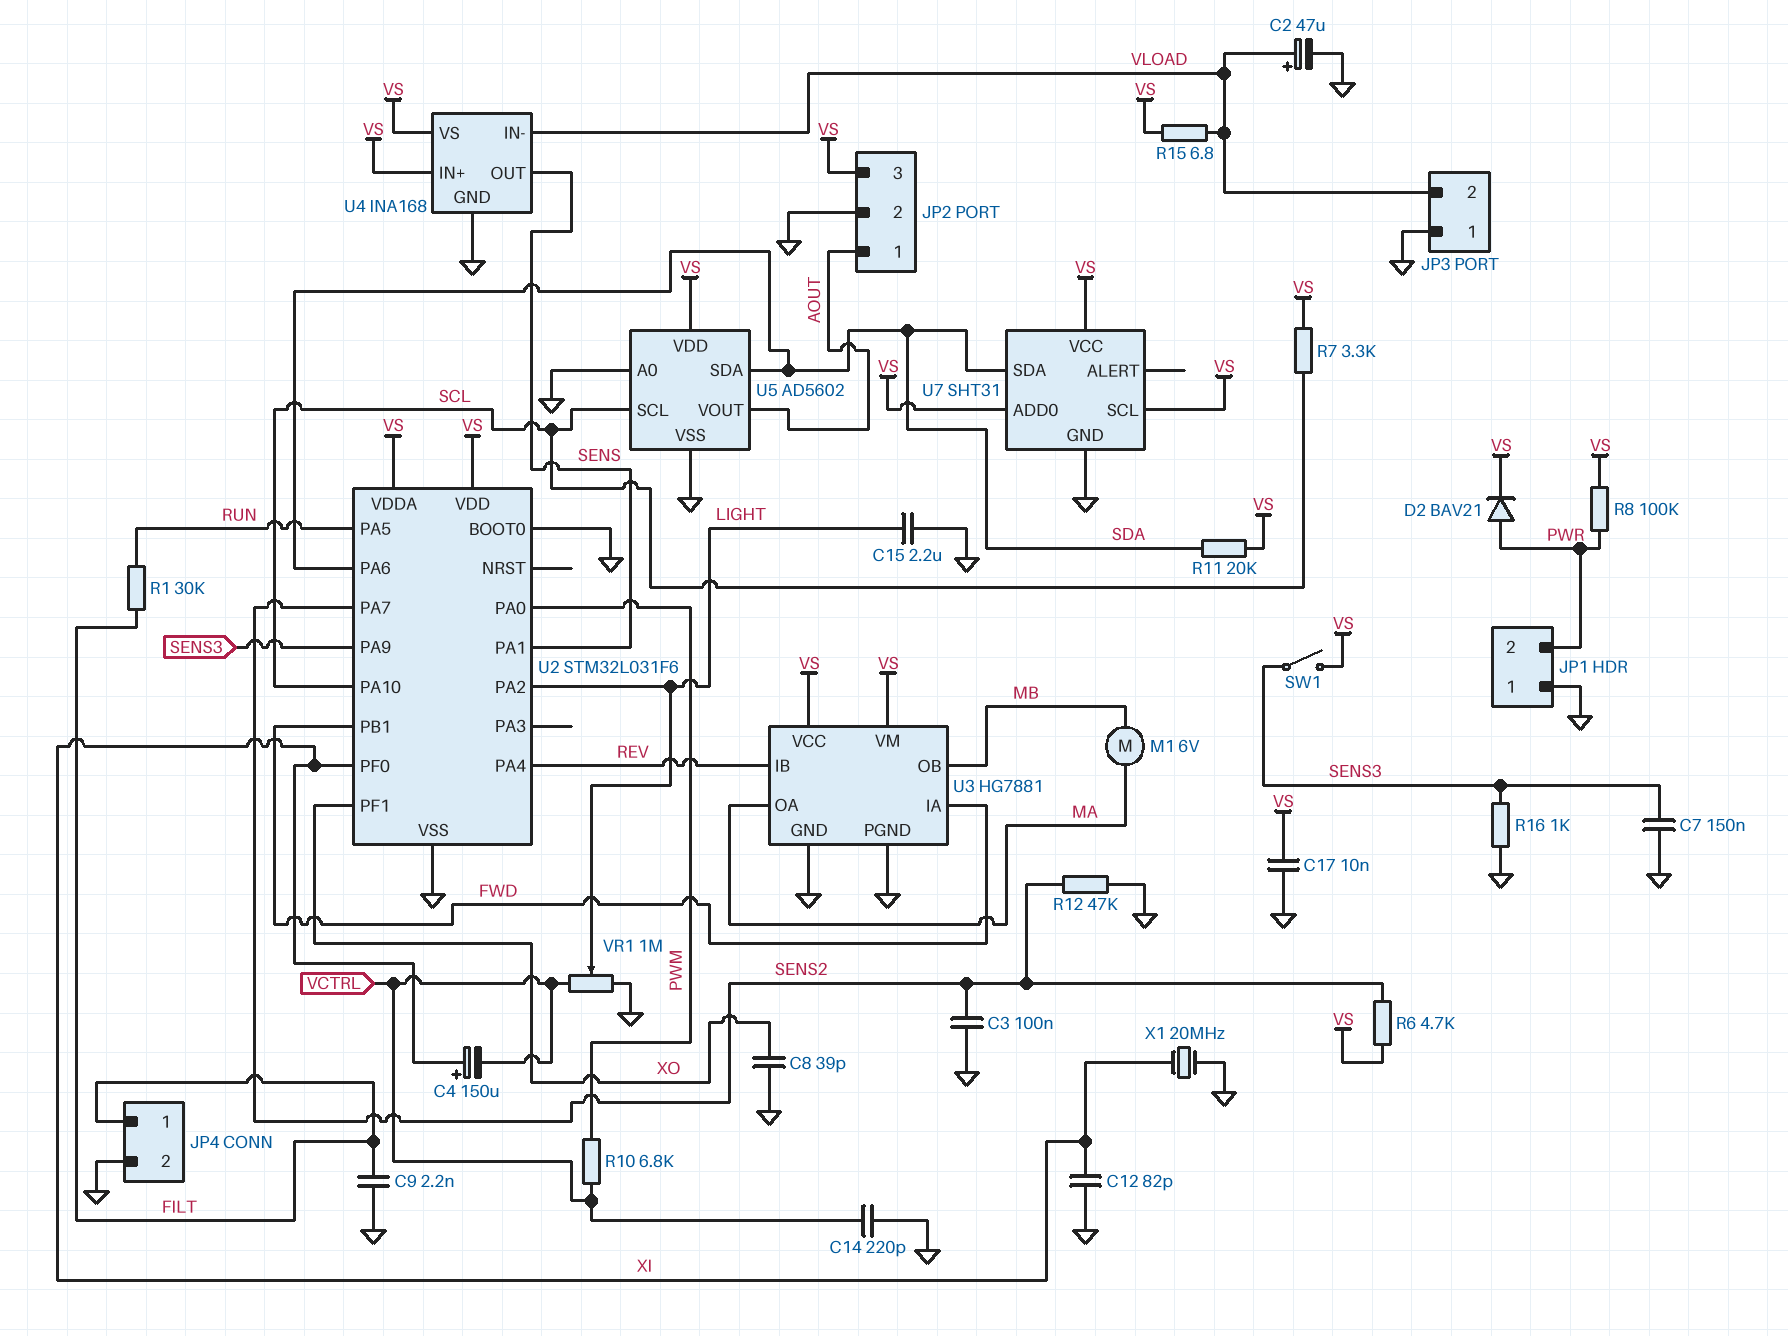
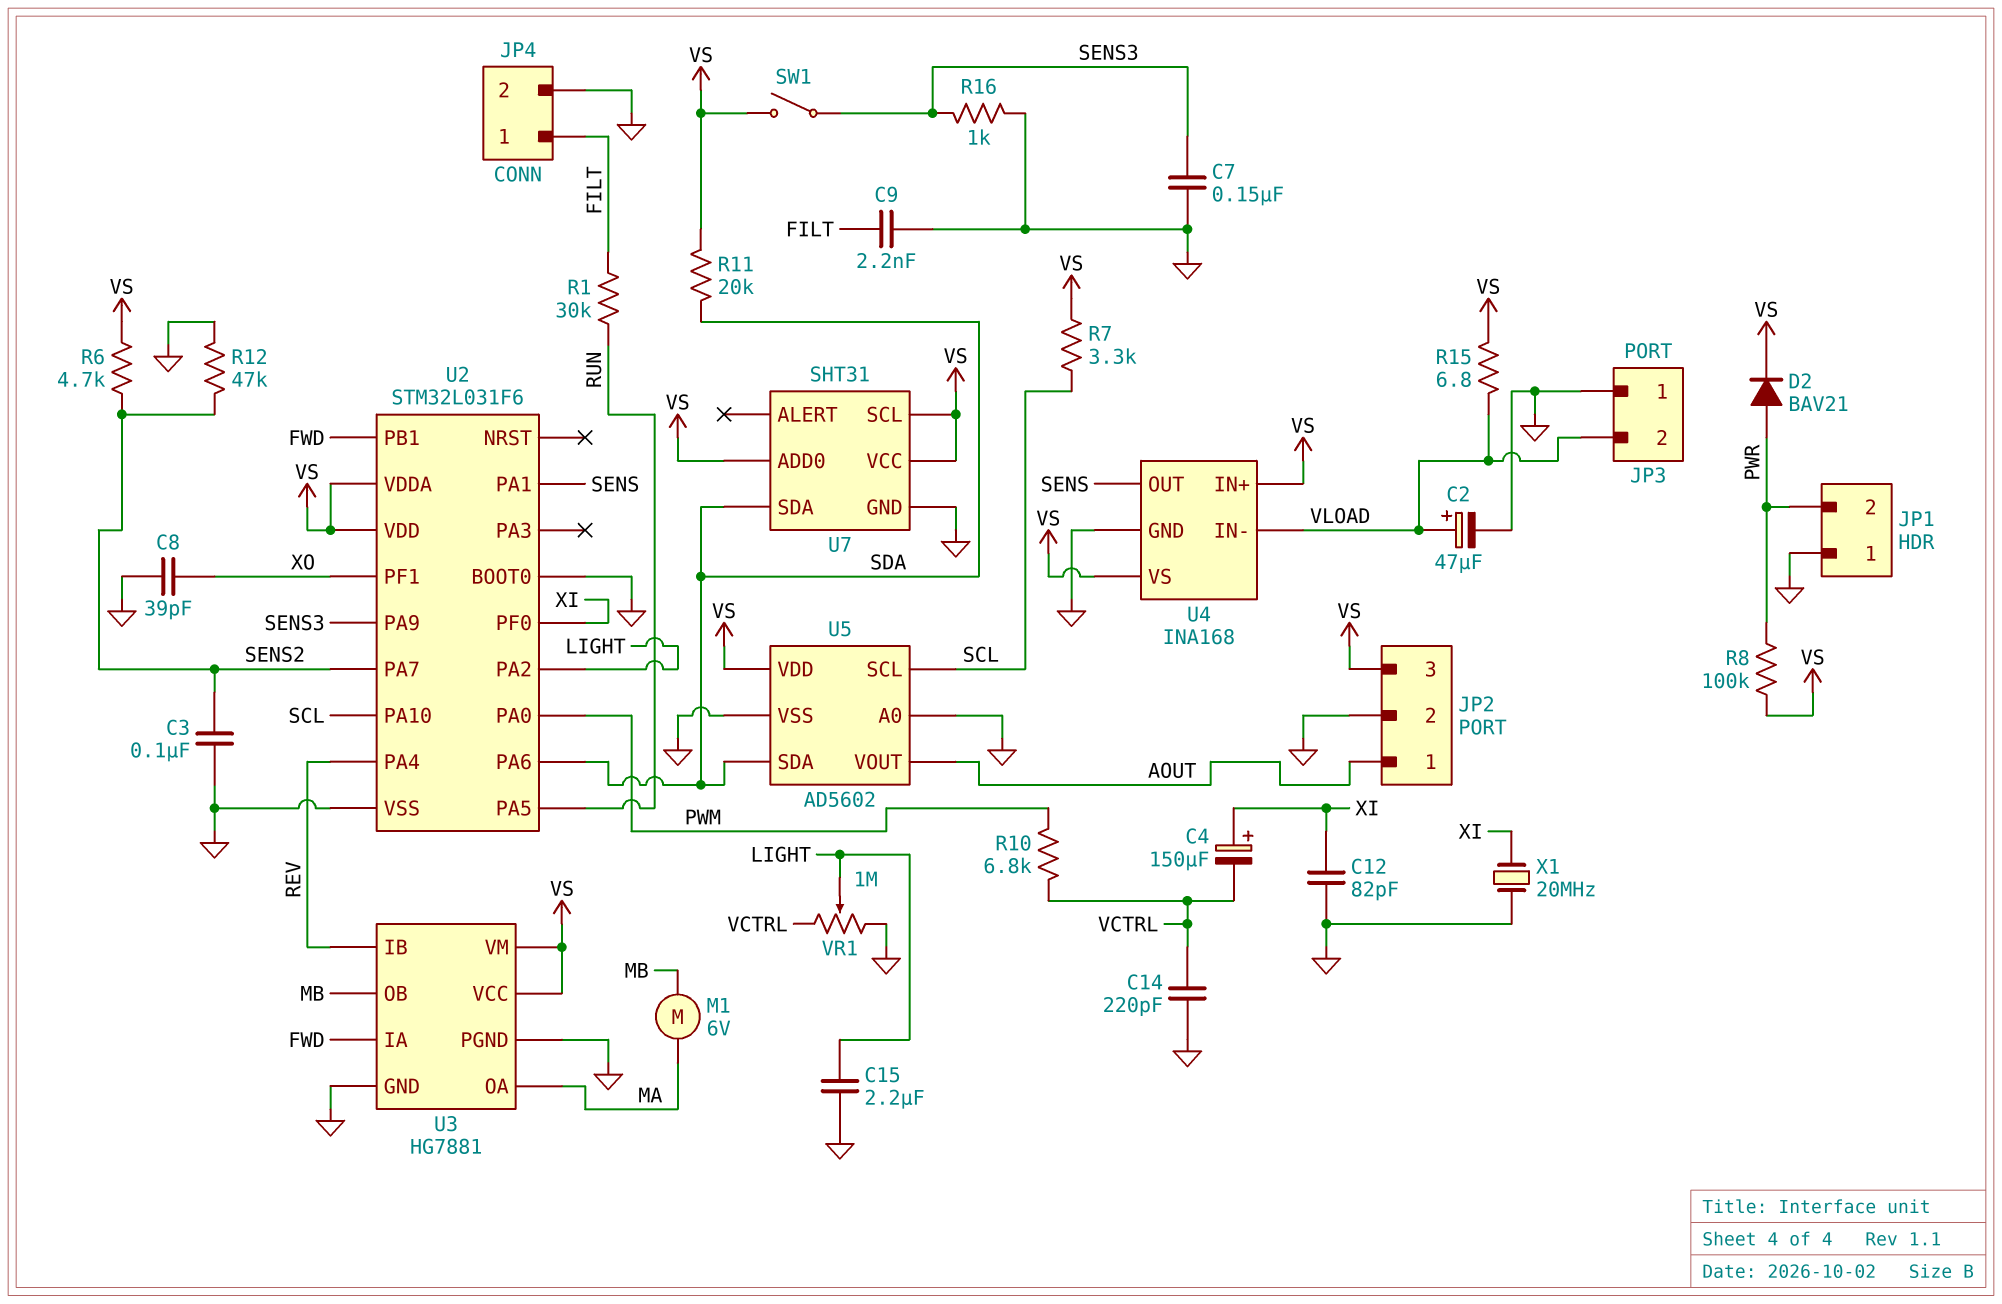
C17: 10nF (GND, VS) -> none

